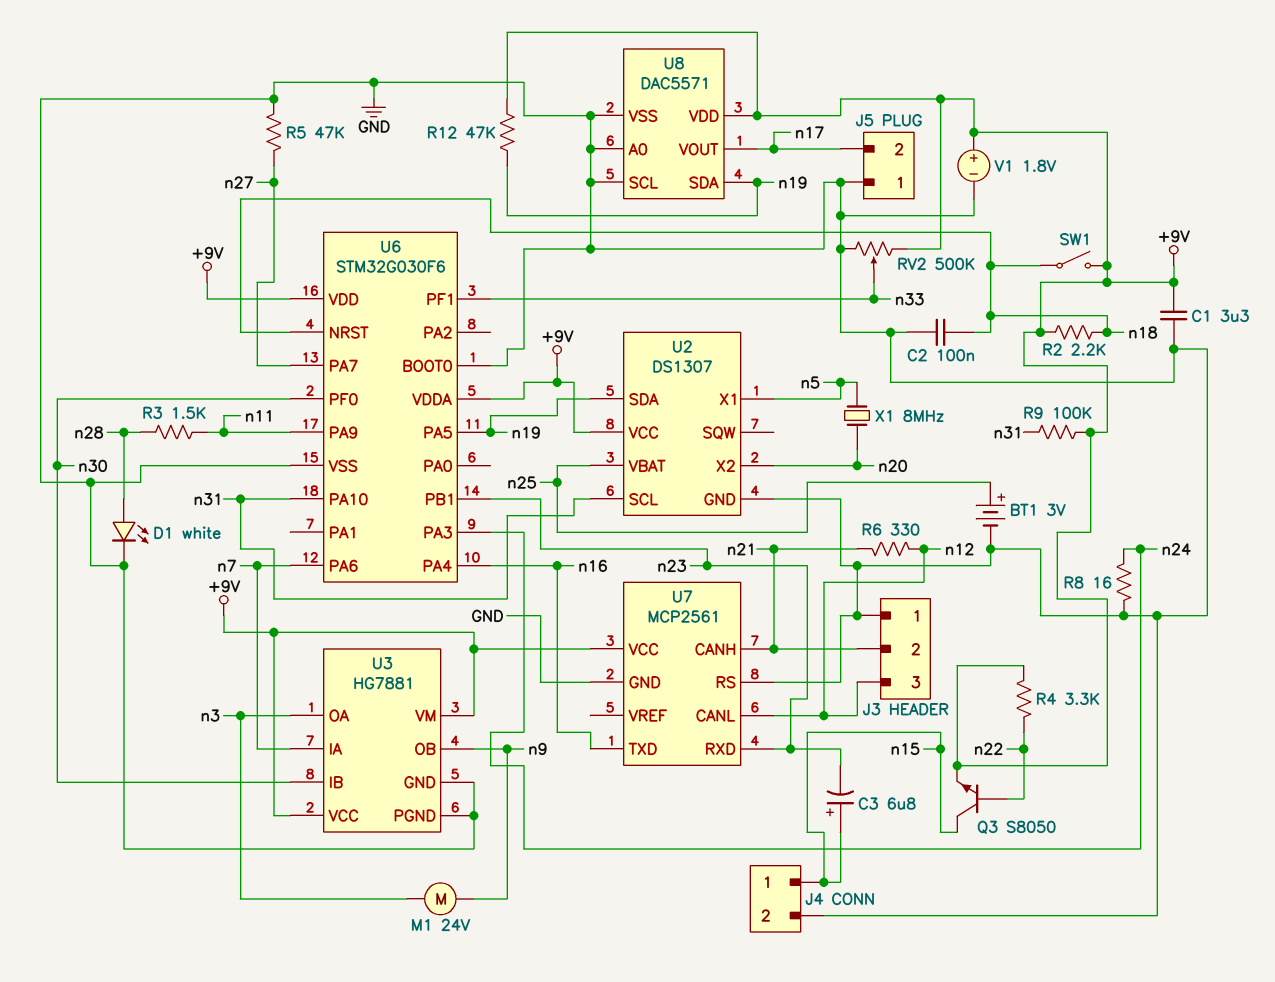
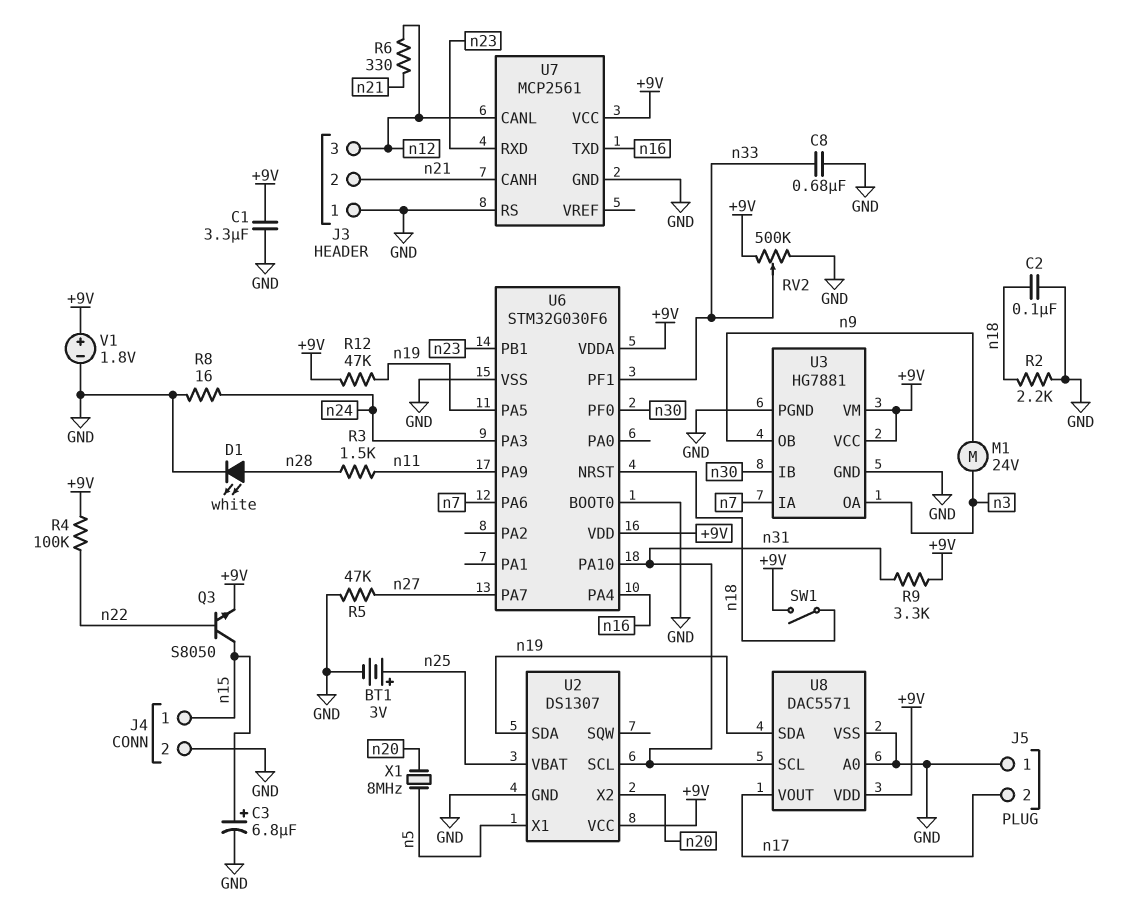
C3: 6.8uF (plus n15, minus n23) -> 6.8uF (plus n15, minus GND)
C8: none -> 680nF (GND, n33)
R2: 2.2k (+9V, n18) -> 2.2k (GND, n18)
R4: 3.3k (+9V, n22) -> 100k (+9V, n22)
R9: 100k (+9V, n31) -> 3.3k (+9V, n31)
U8 pin SCL: GND -> n31

